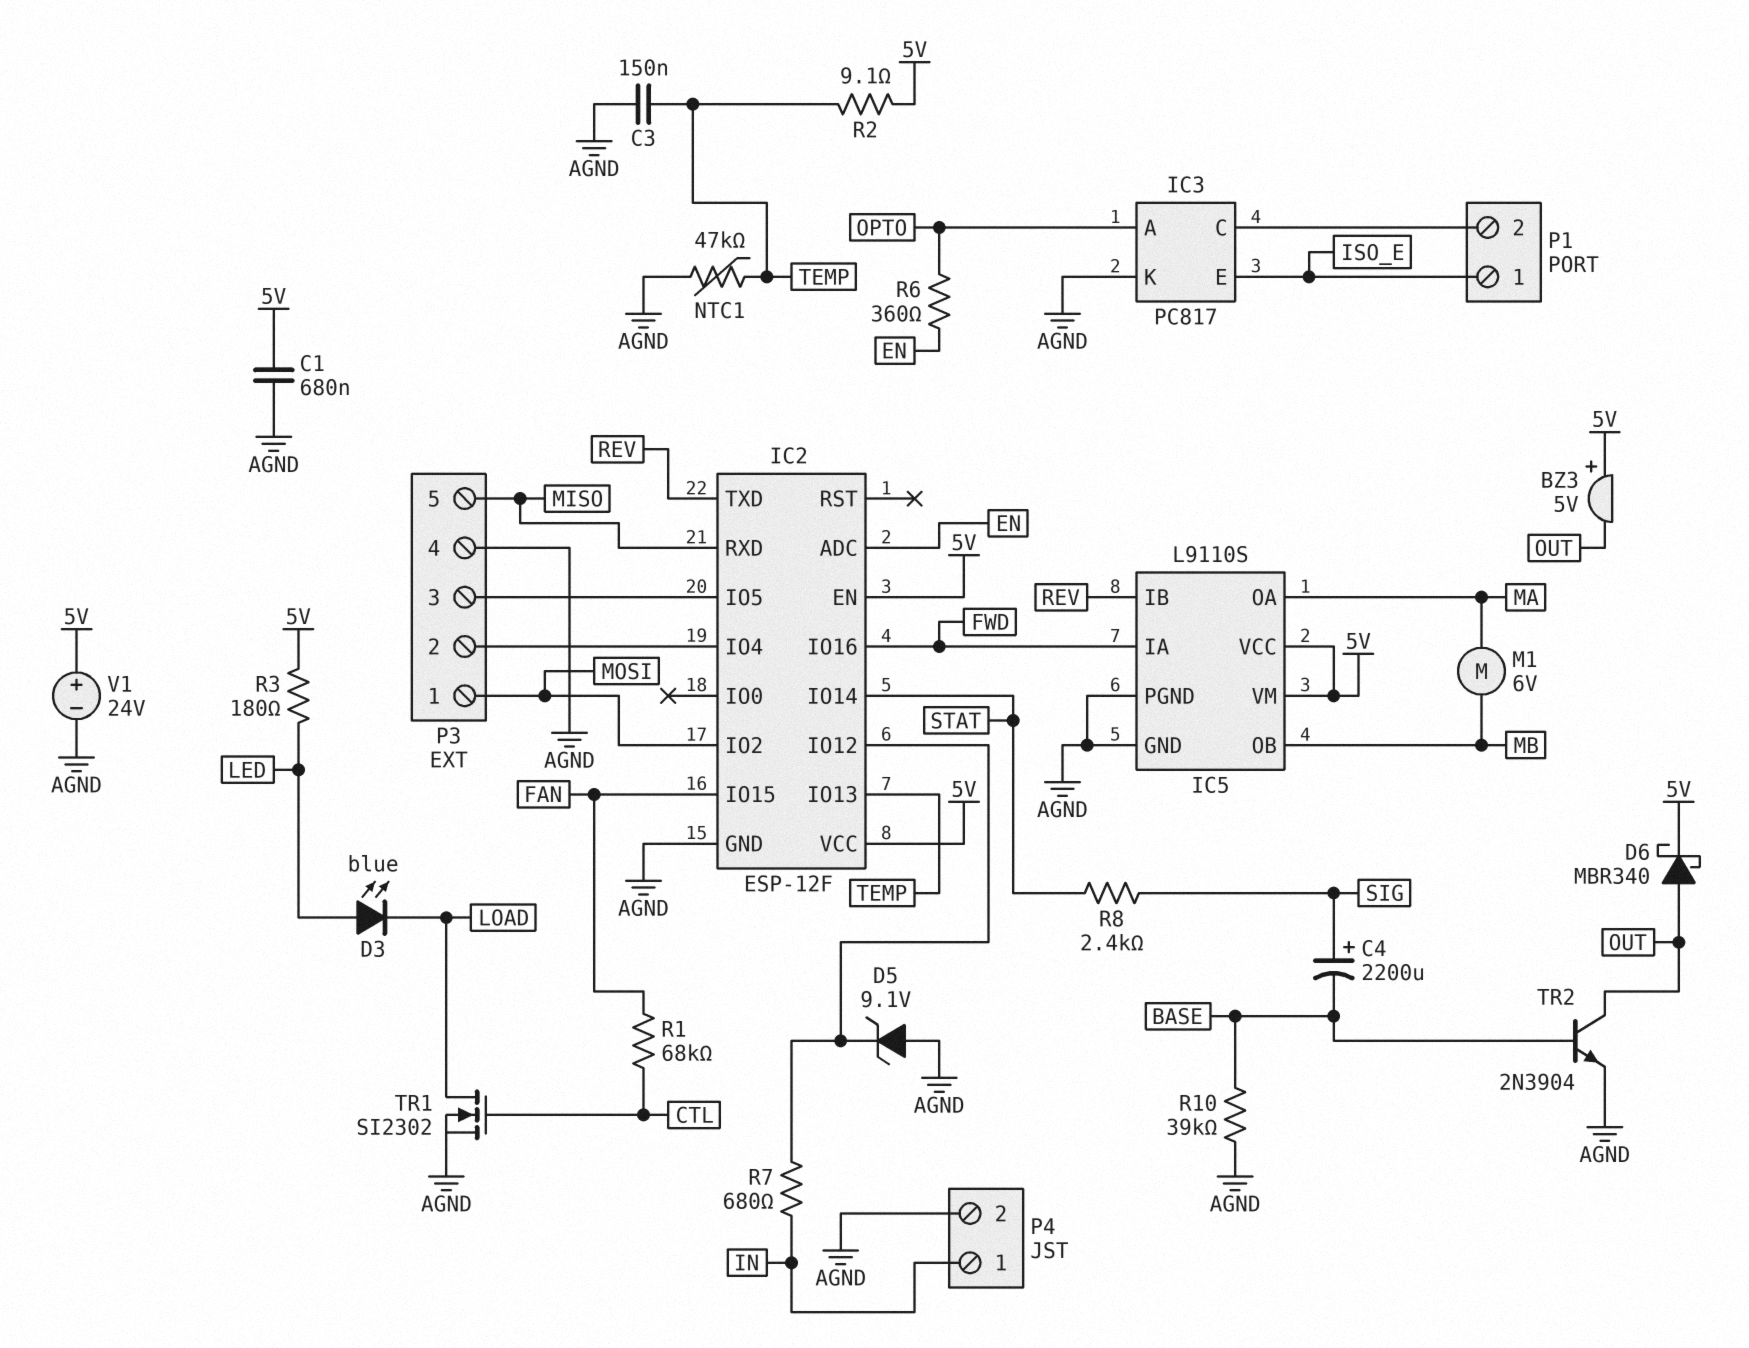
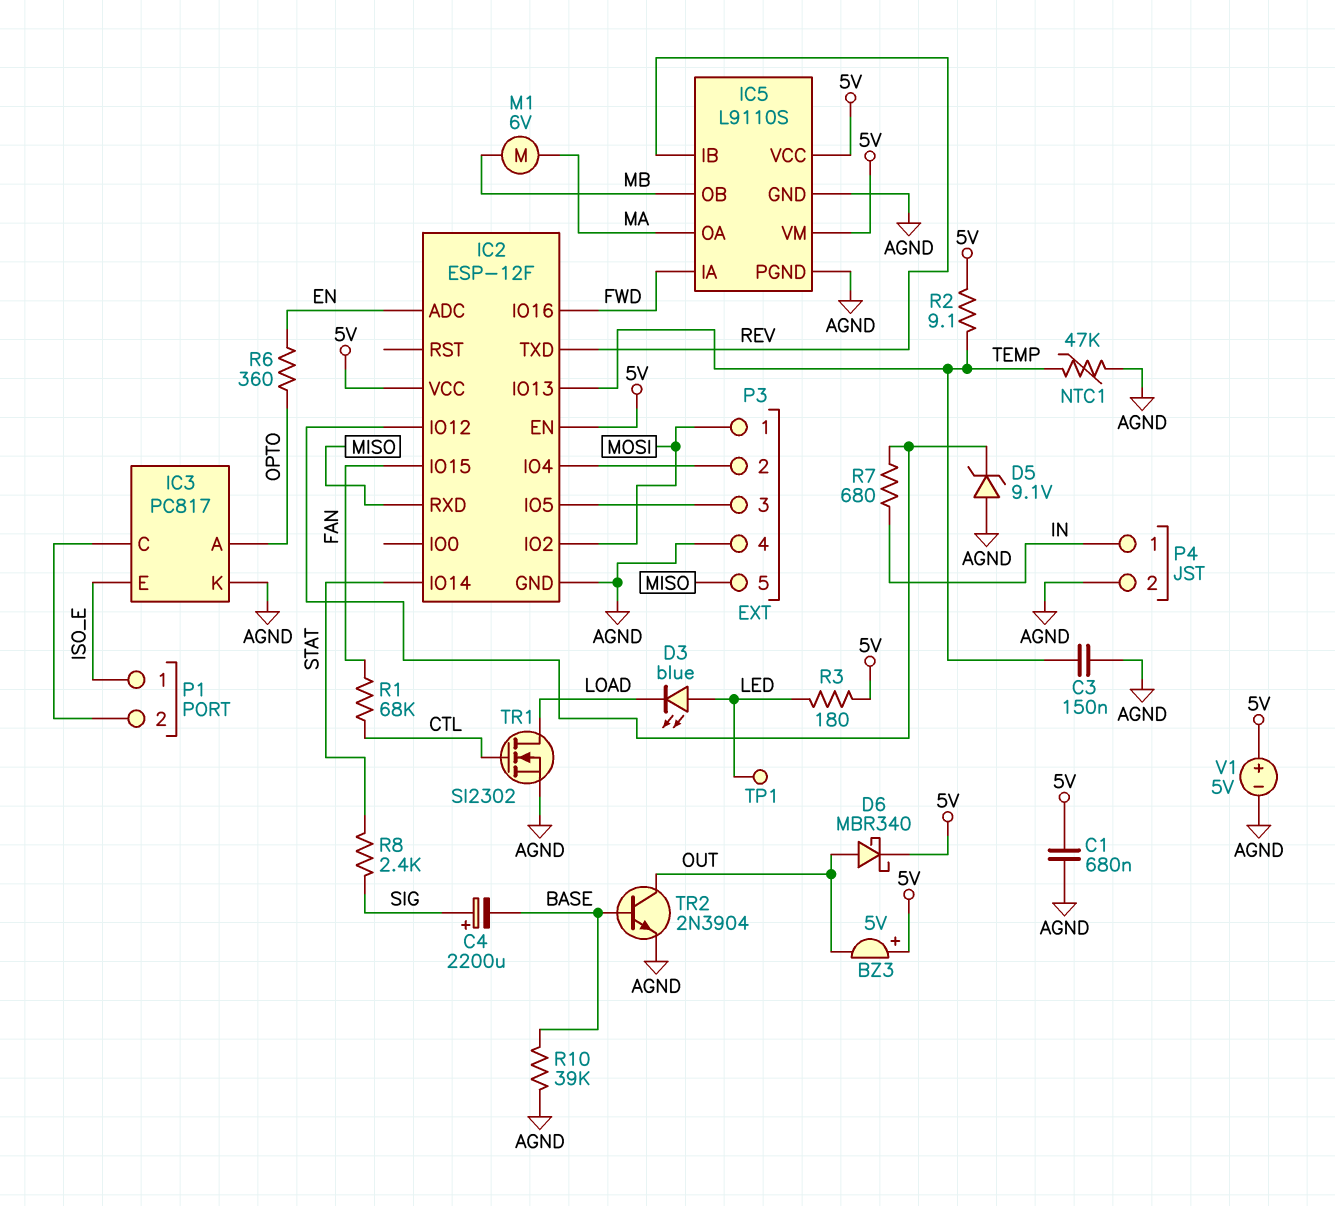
TP1: none -> test point (LED)
V1: 24V (plus 5V, minus AGND) -> 5V (plus 5V, minus AGND)

